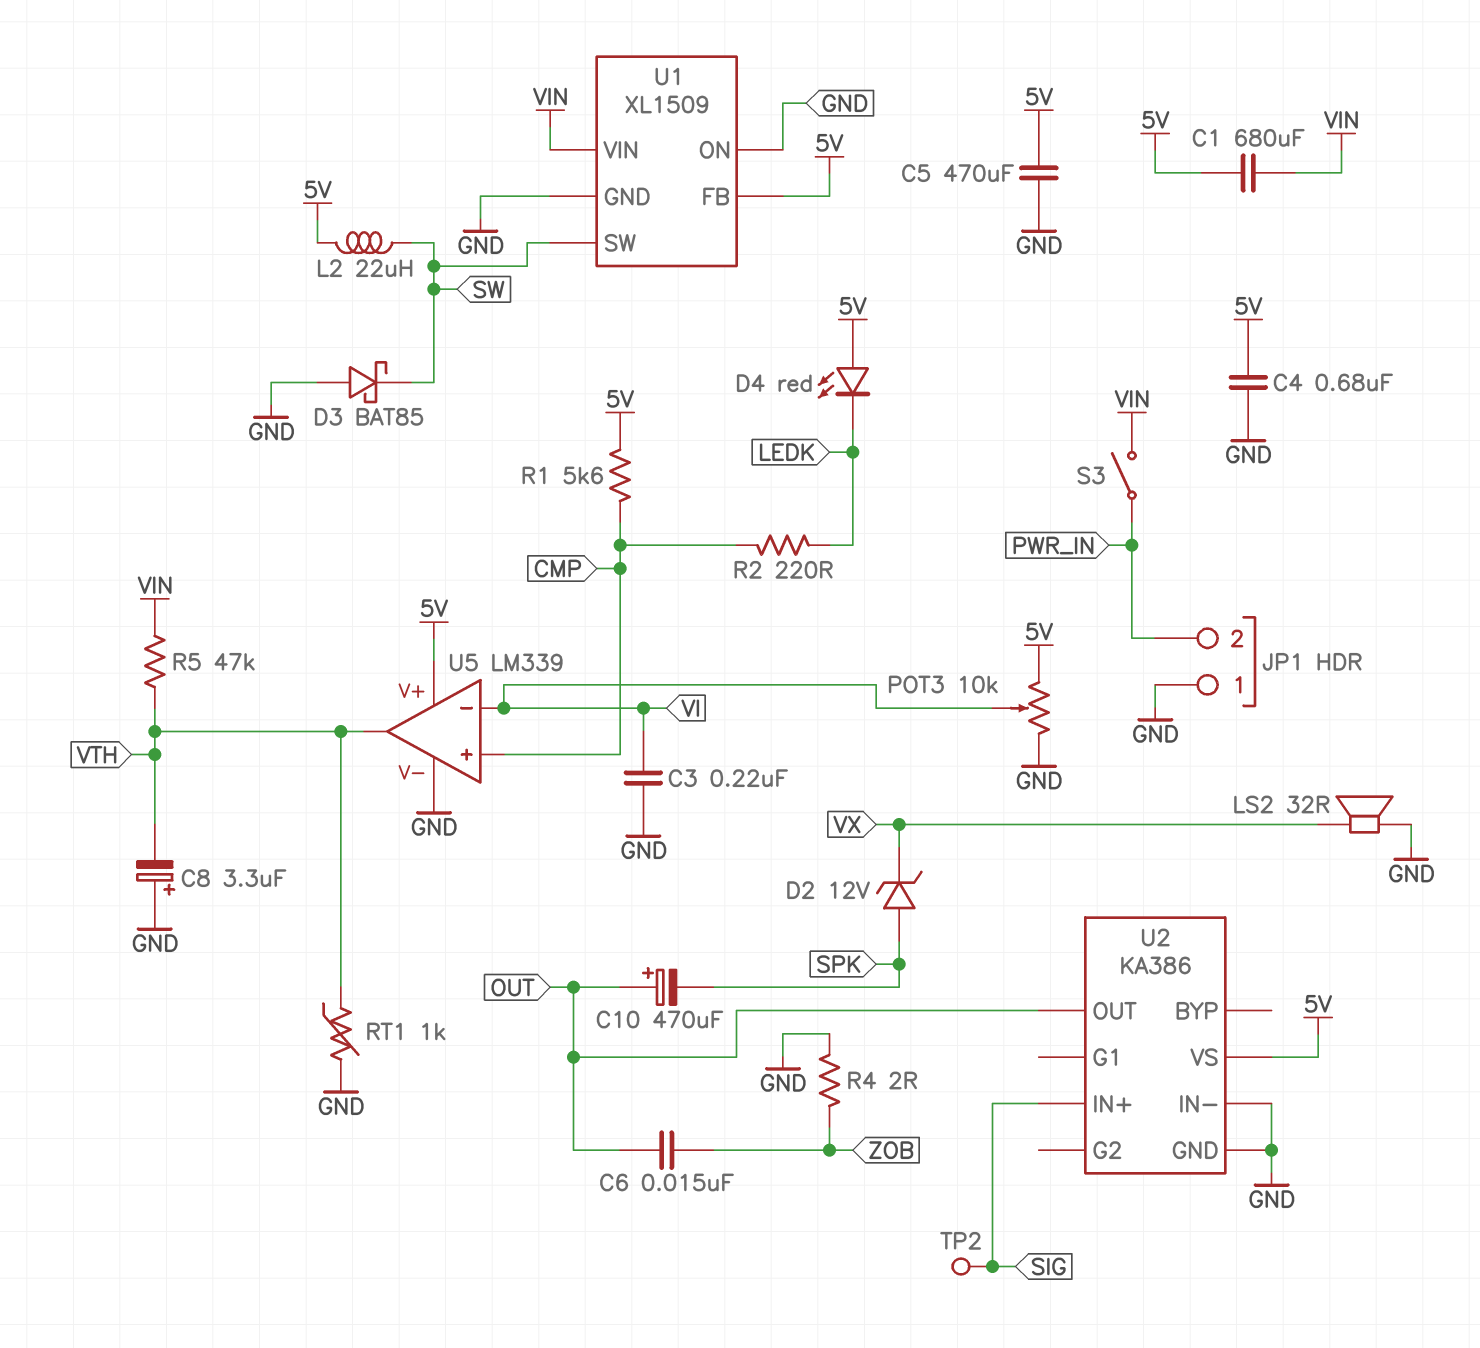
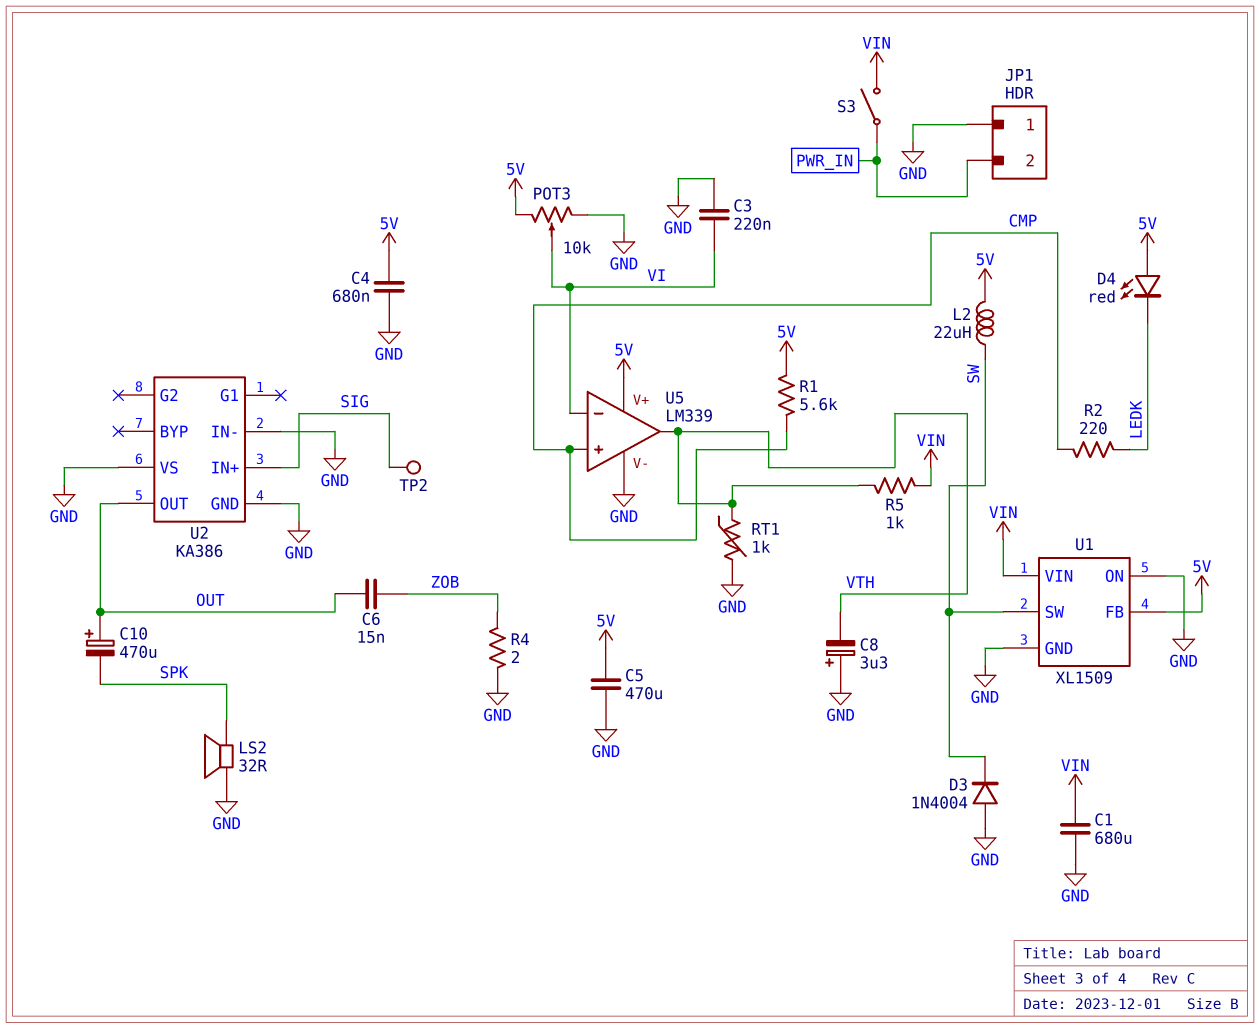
C1: 680uF (5V, VIN) -> 680uF (GND, VIN)
D2: zener 12V (A SPK, K VX) -> none
D3: schottky BAT85 (A GND, K SW) -> diode 1N4004 (A GND, K SW)
LS2: speaker 32R (GND, VX) -> speaker 32R (GND, SPK)
R5: 47k (VIN, VTH) -> 1k (VIN, VTH)
U2 pin VS: 5V -> GND

